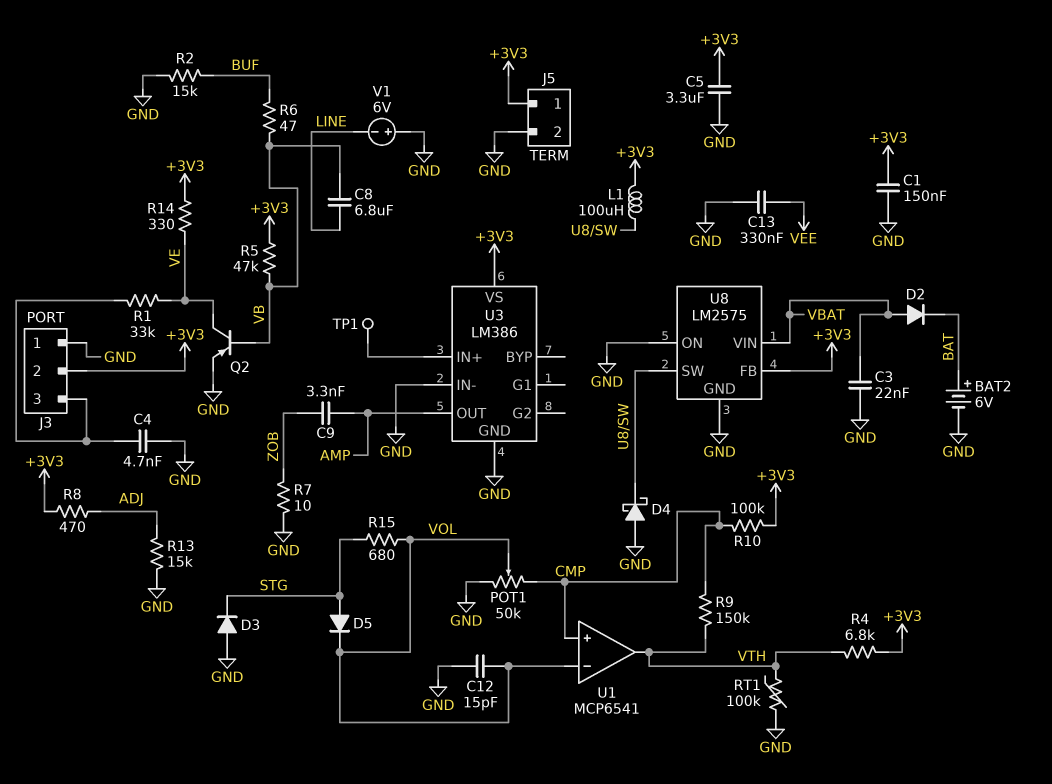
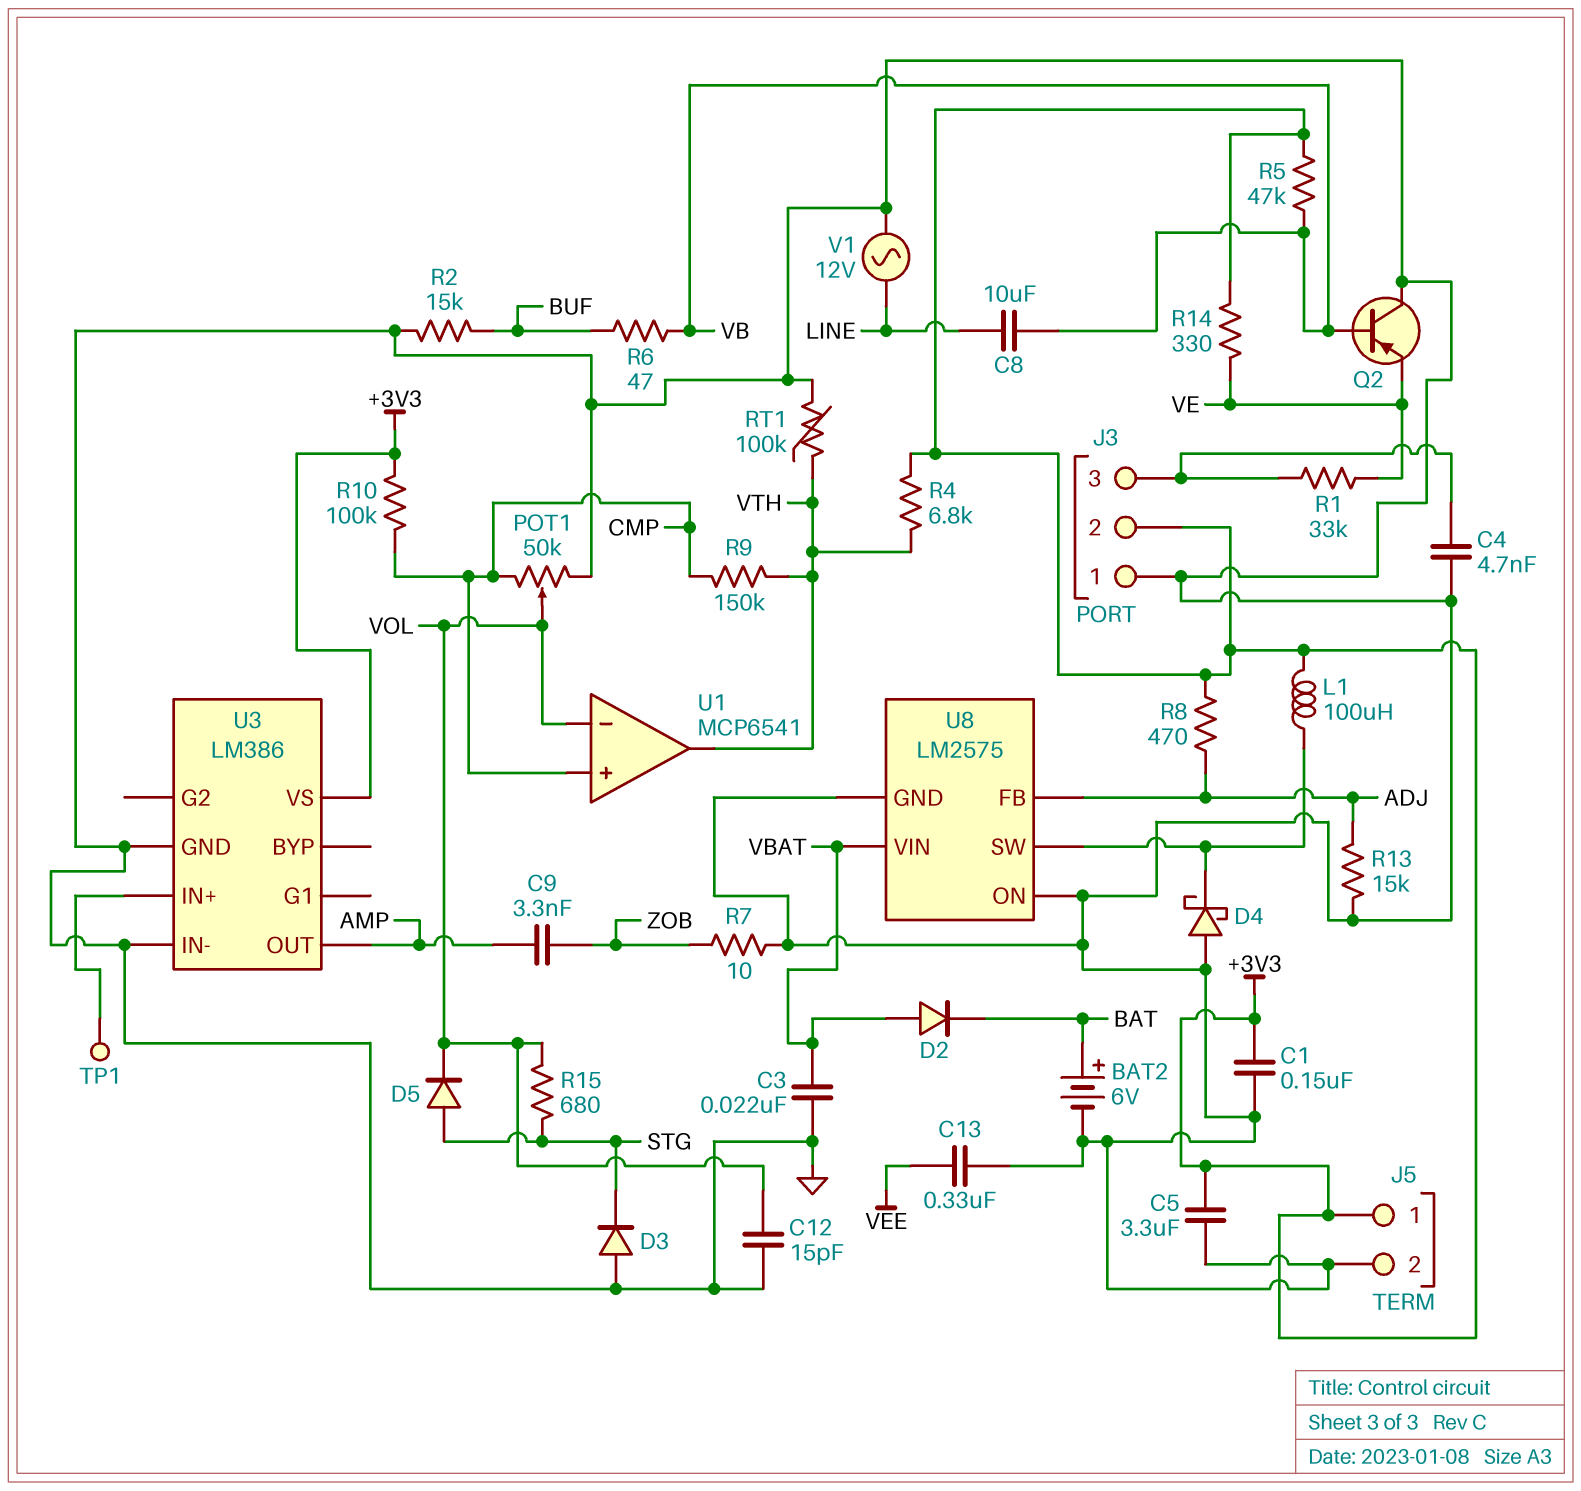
C8: 6.8uF (LINE, VB) -> 10uF (LINE, VB)
Q2: PNP (B VB, C VE, E GND) -> PNP (B VB, C GND, E VE)
U8 pin FB: +3V3 -> ADJ
V1: 6V (plus GND, minus LINE) -> AC 12V (GND, LINE)

